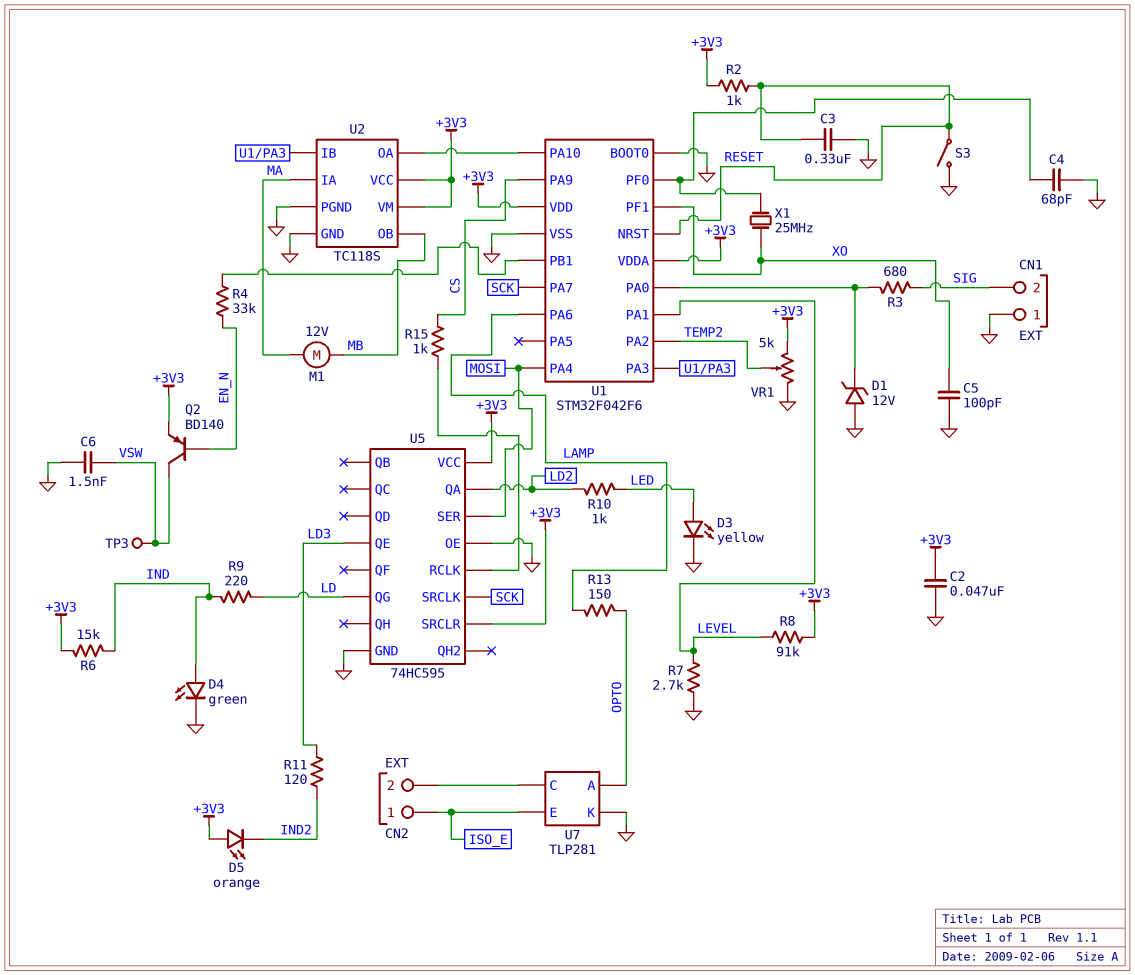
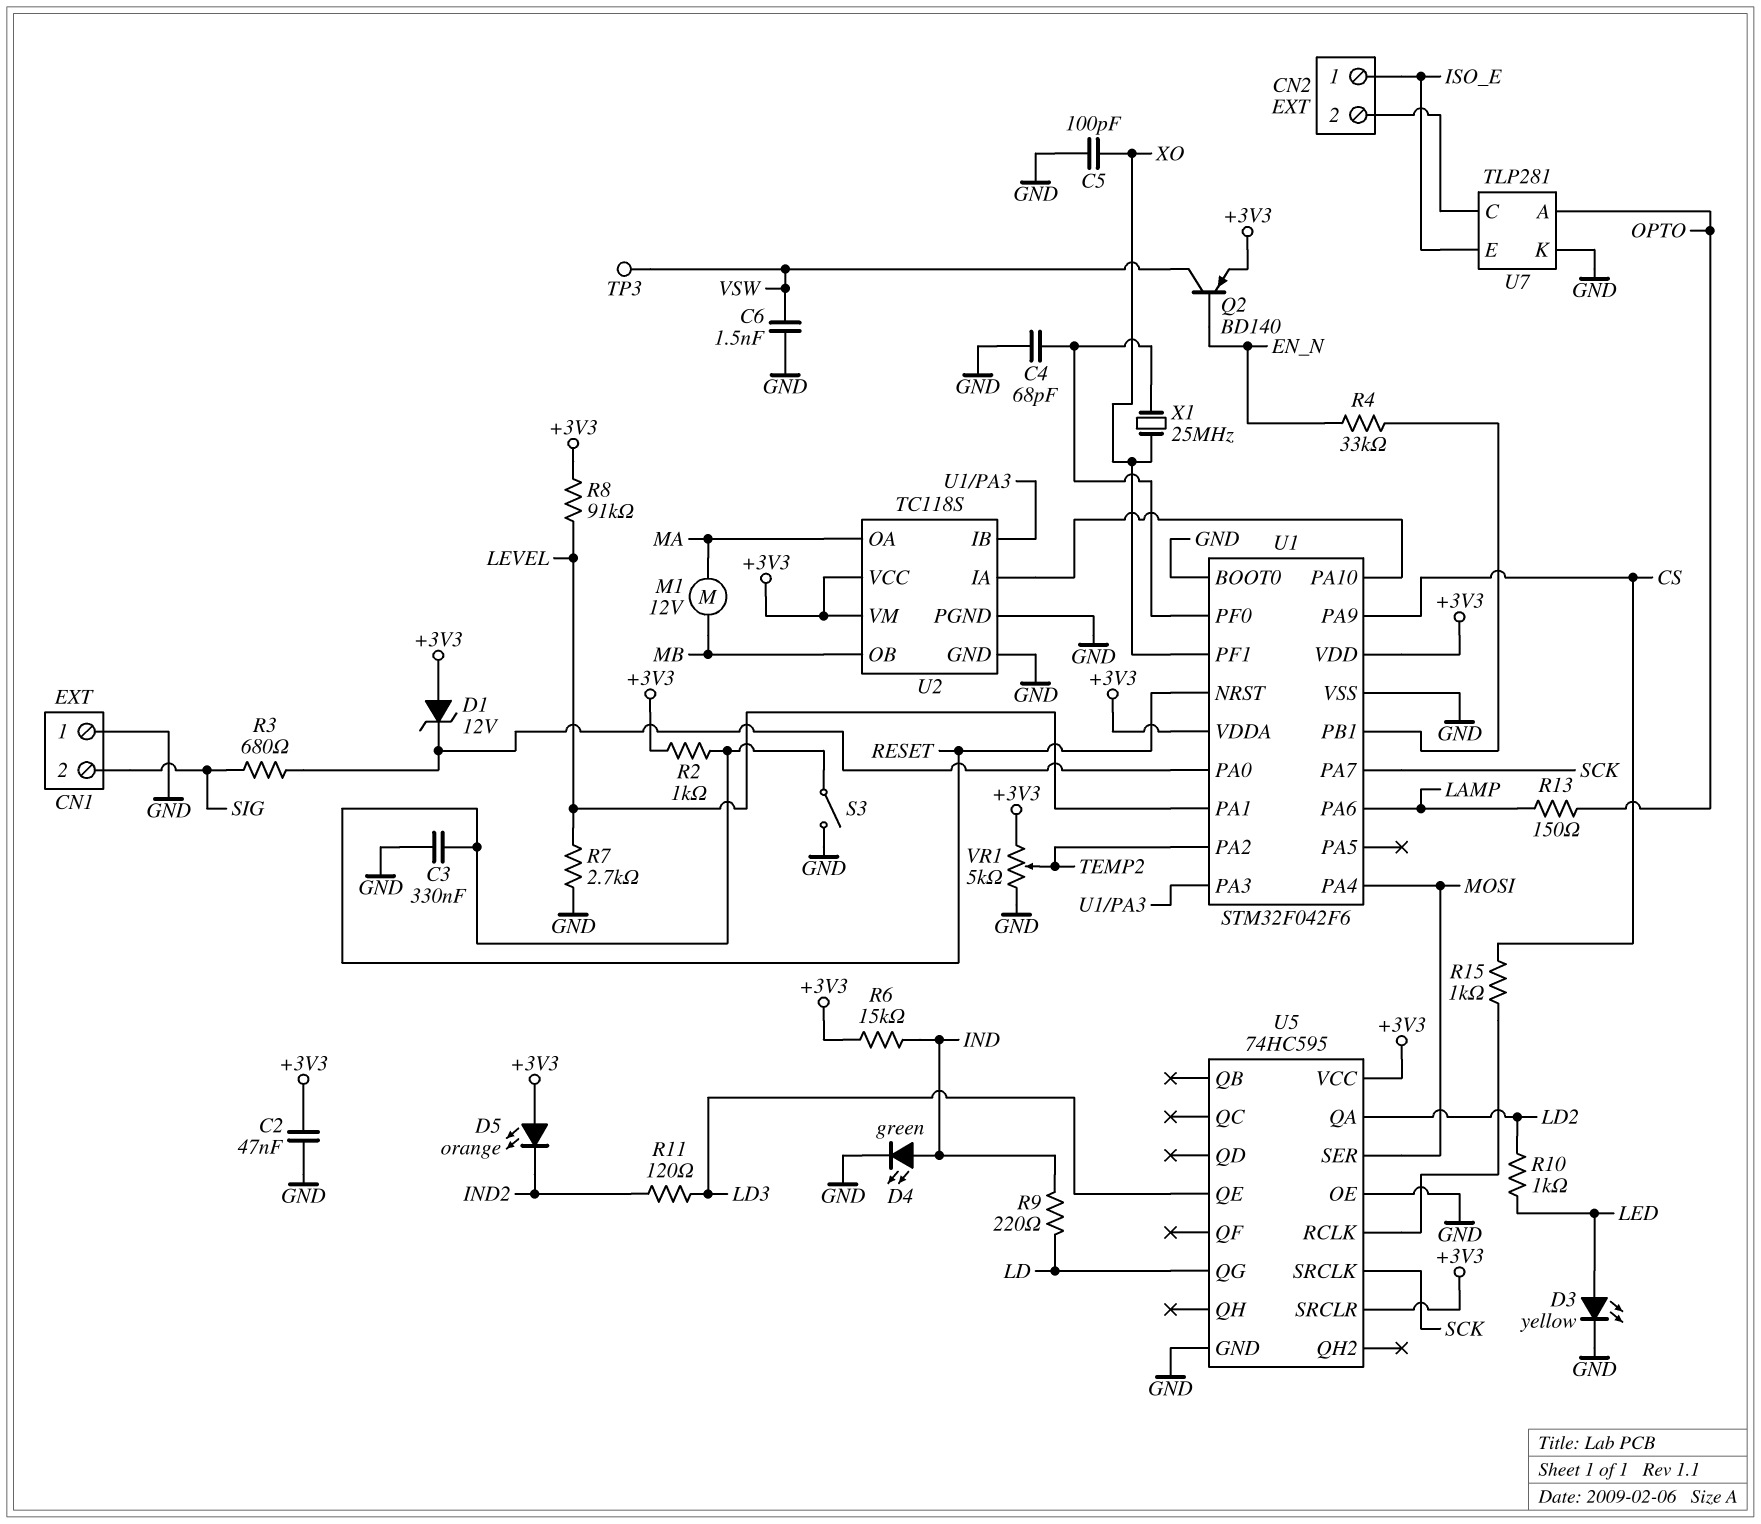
D1: zener 12V (A GND, K U1/PA0) -> zener 12V (A +3V3, K U1/PA0)
U2 pin IA: MA -> U1/PA10
U2 pin OA: U1/PA10 -> MA

